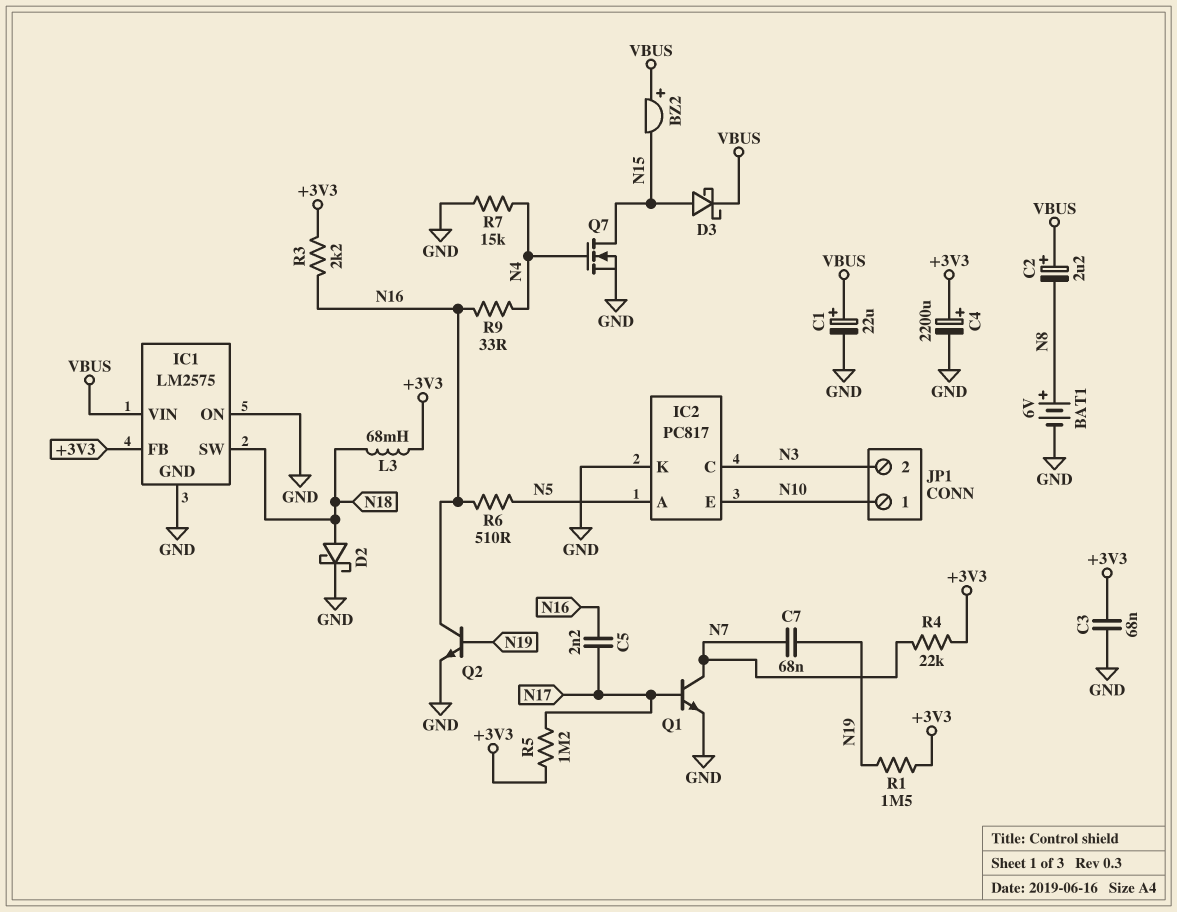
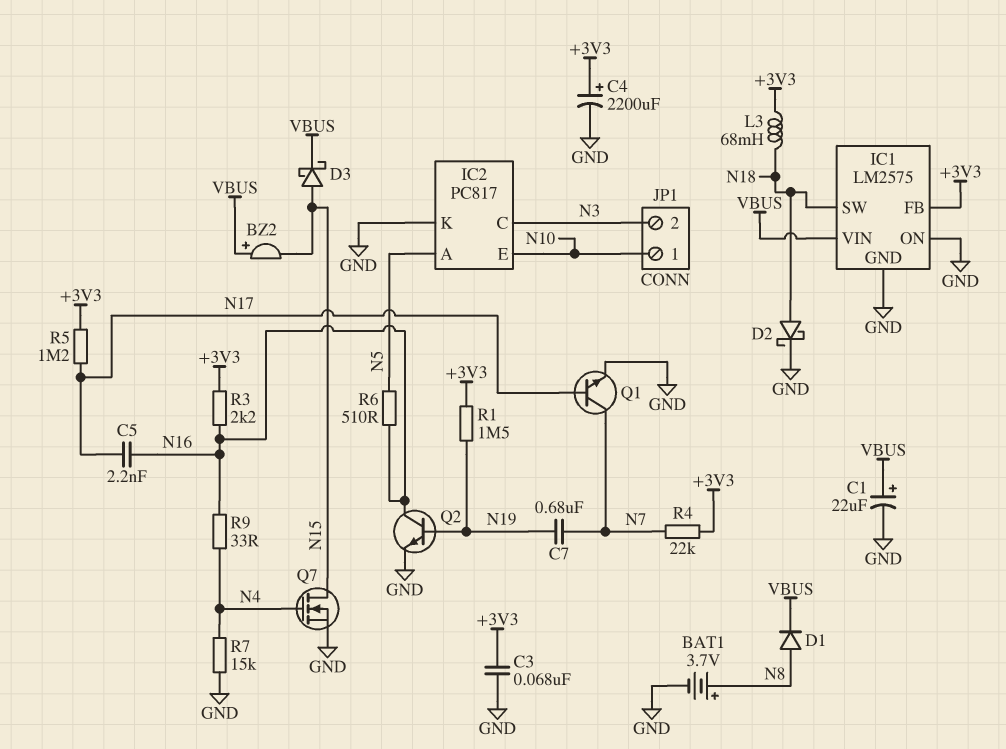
BAT1: 6V (plus N8, minus GND) -> 3.7V (plus N8, minus GND)
C2: 2.2uF (plus VBUS, minus N8) -> none
C7: 68nF (N7, N19) -> 680nF (N7, N19)
D1: none -> diode (A N8, K VBUS)

